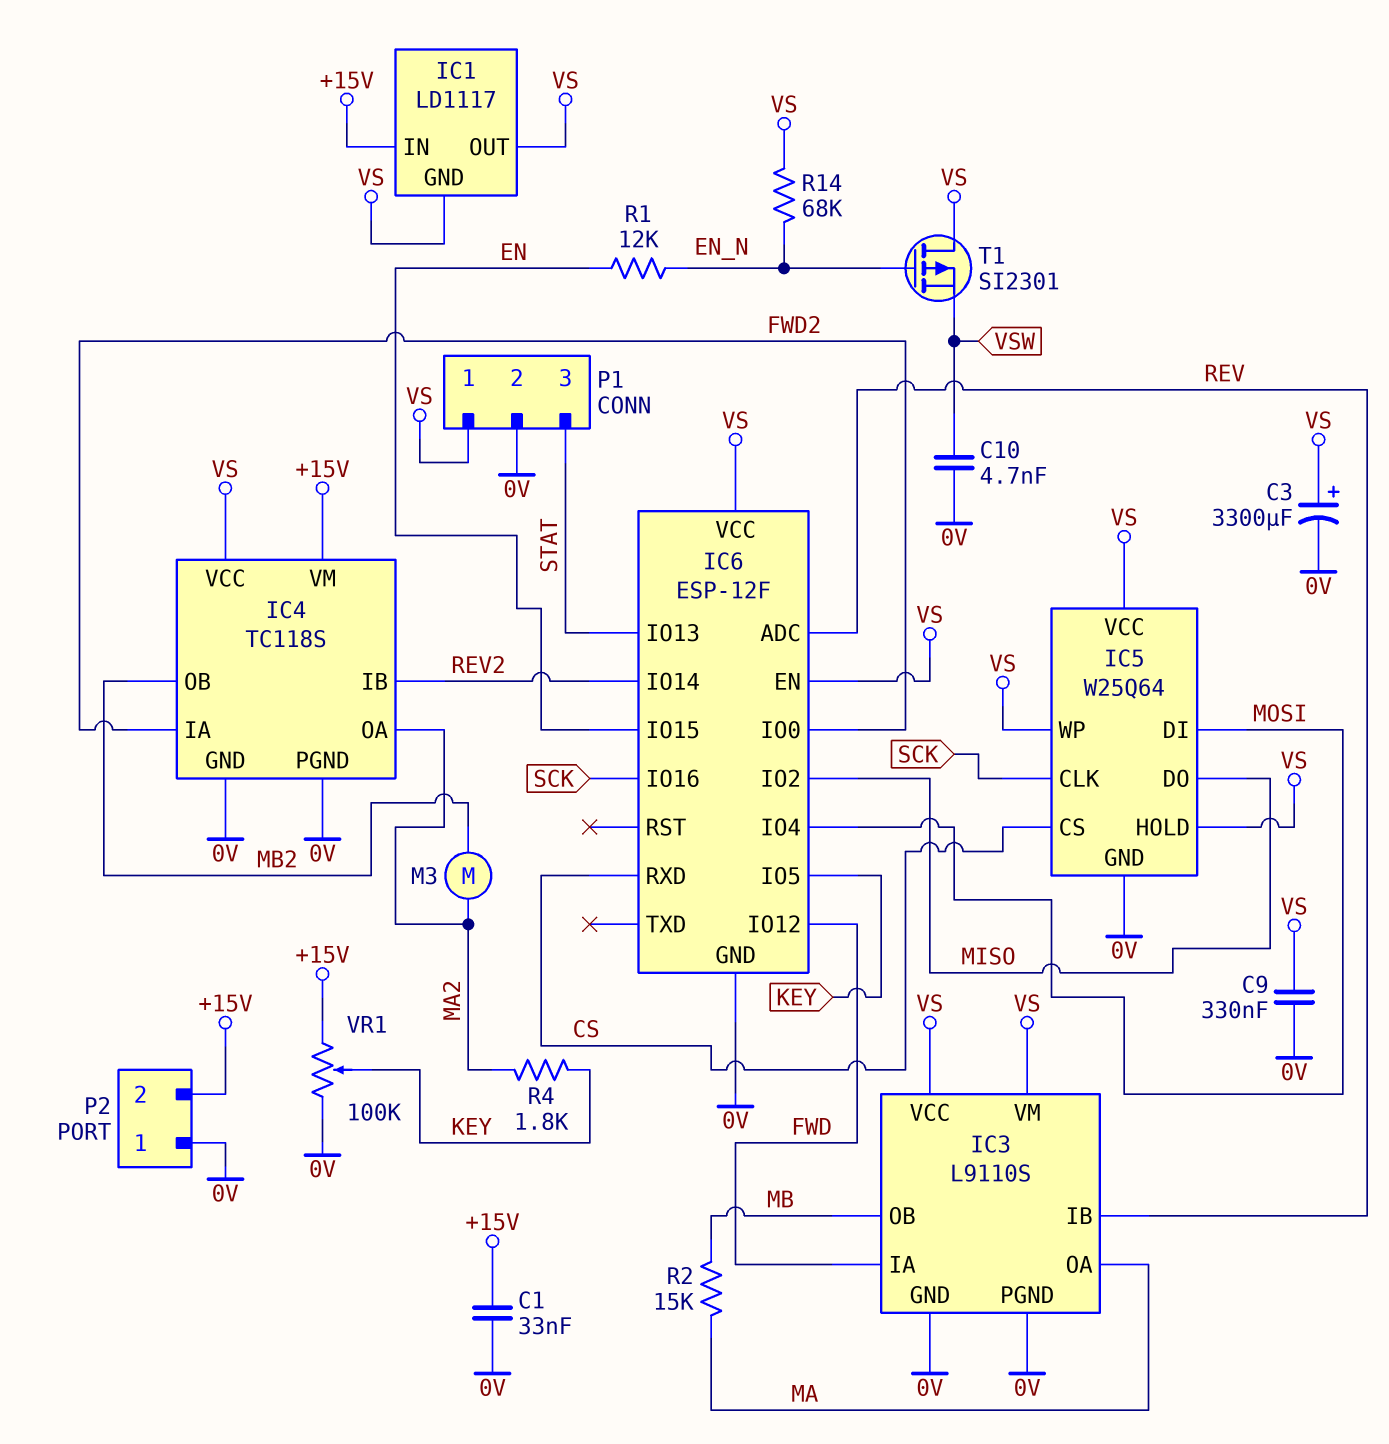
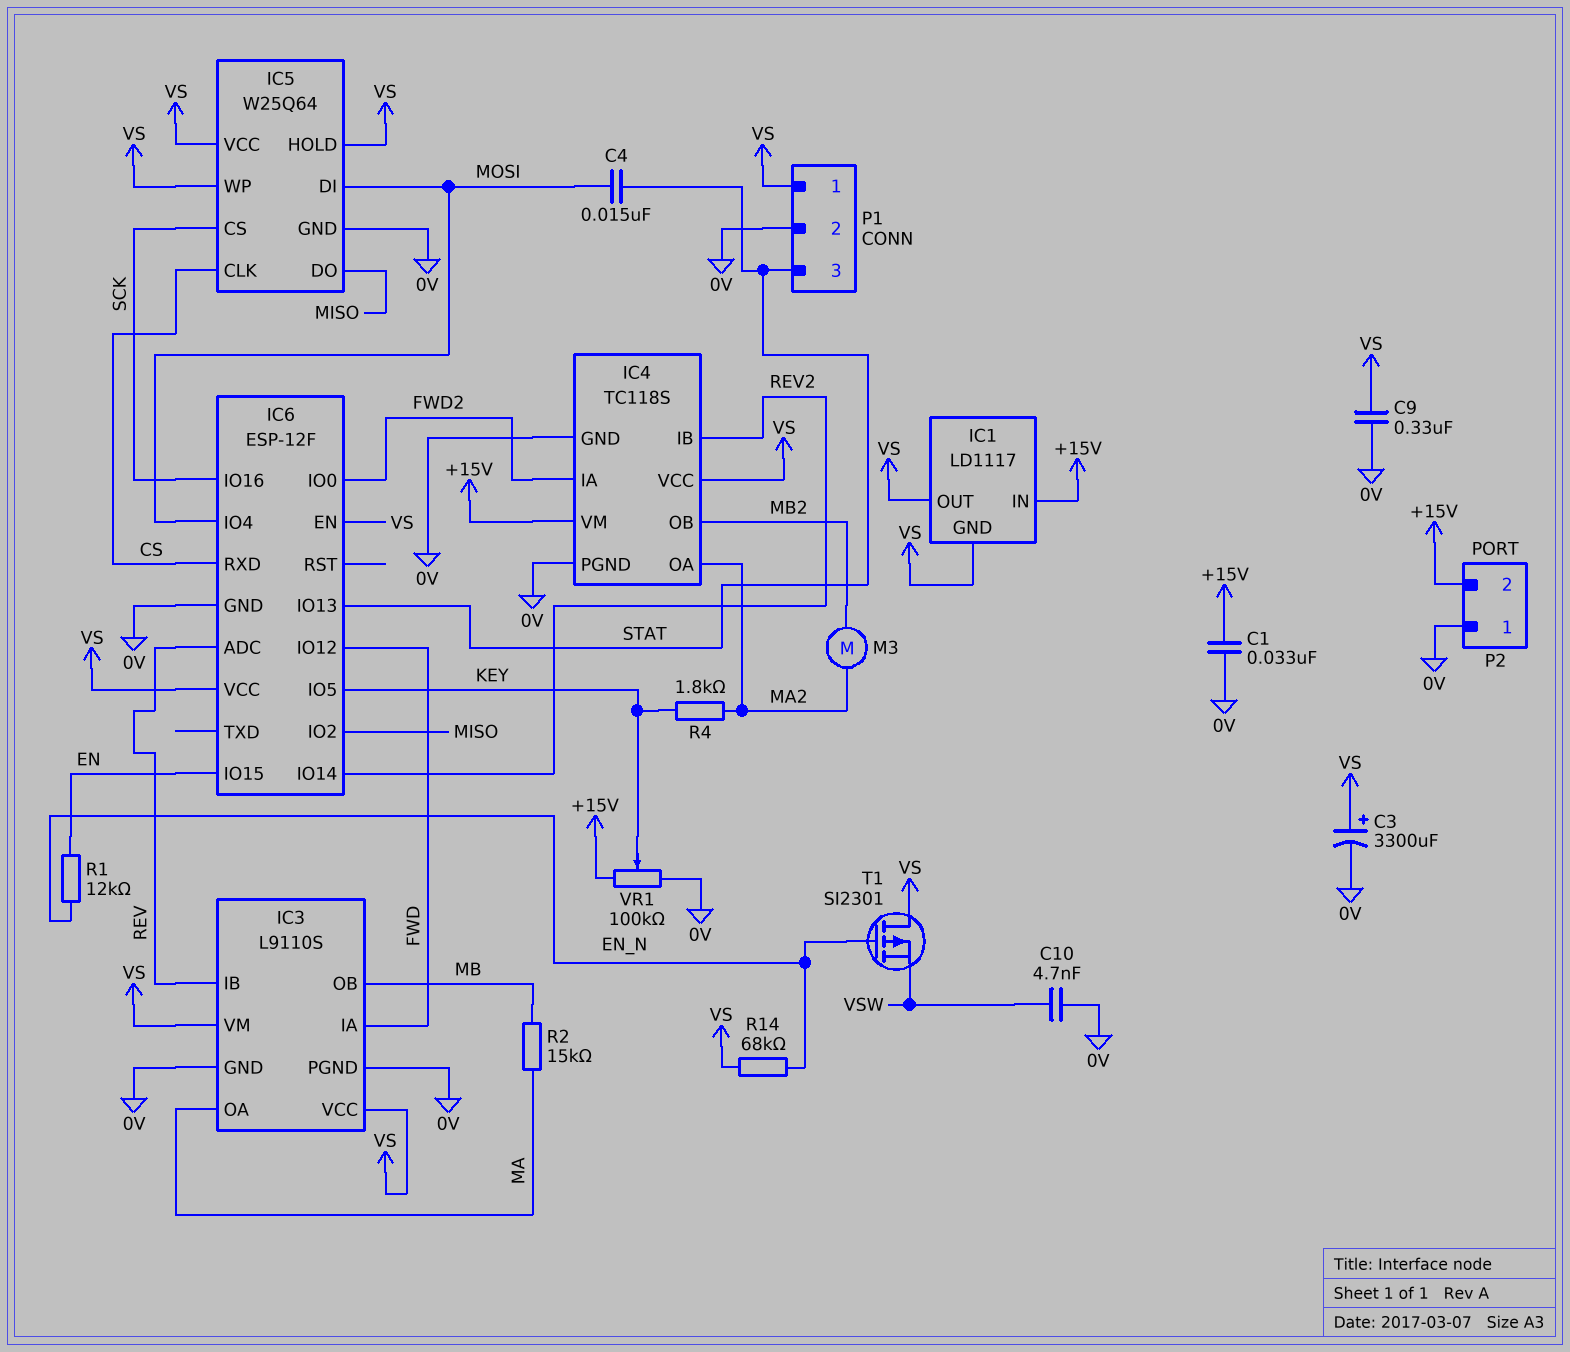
C4: none -> 15nF (MOSI, STAT)
IC5 pin CLK: SCK -> CS
IC5 pin CS: CS -> SCK

